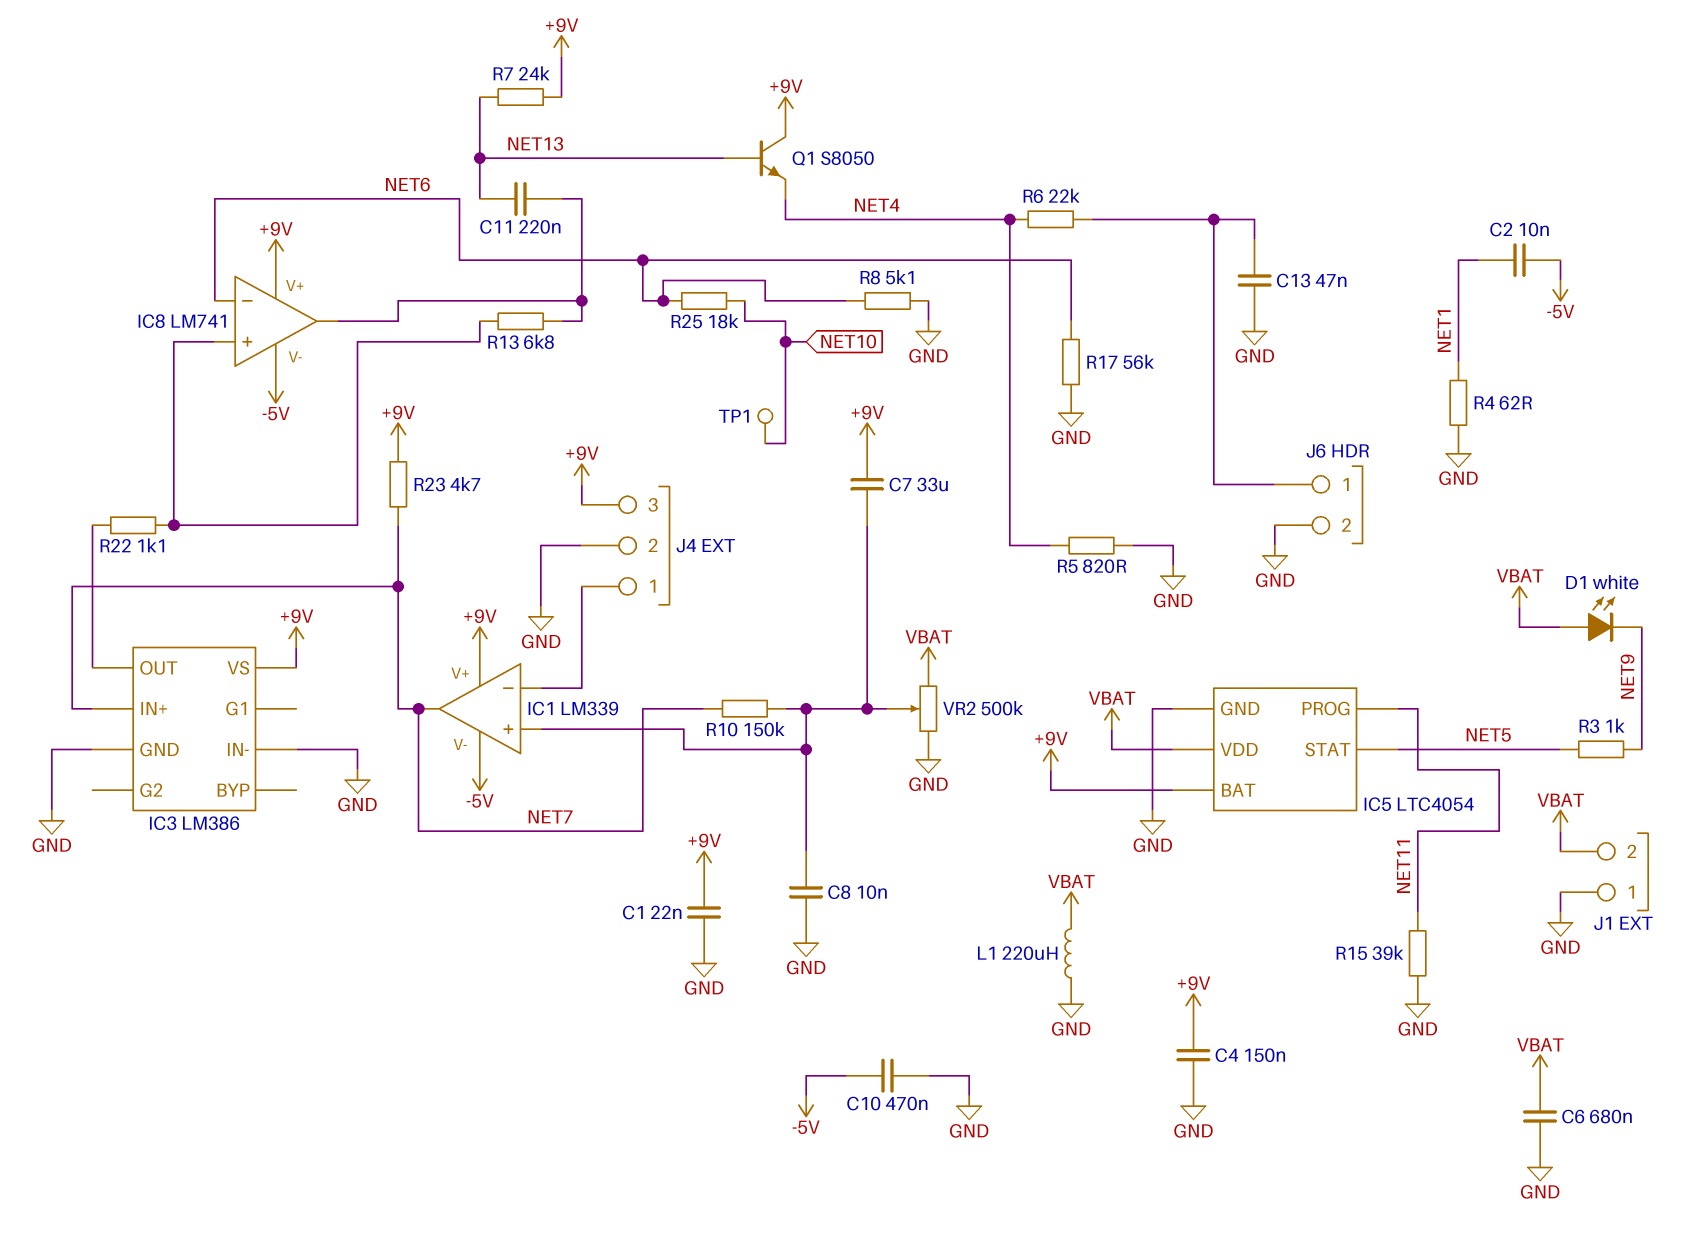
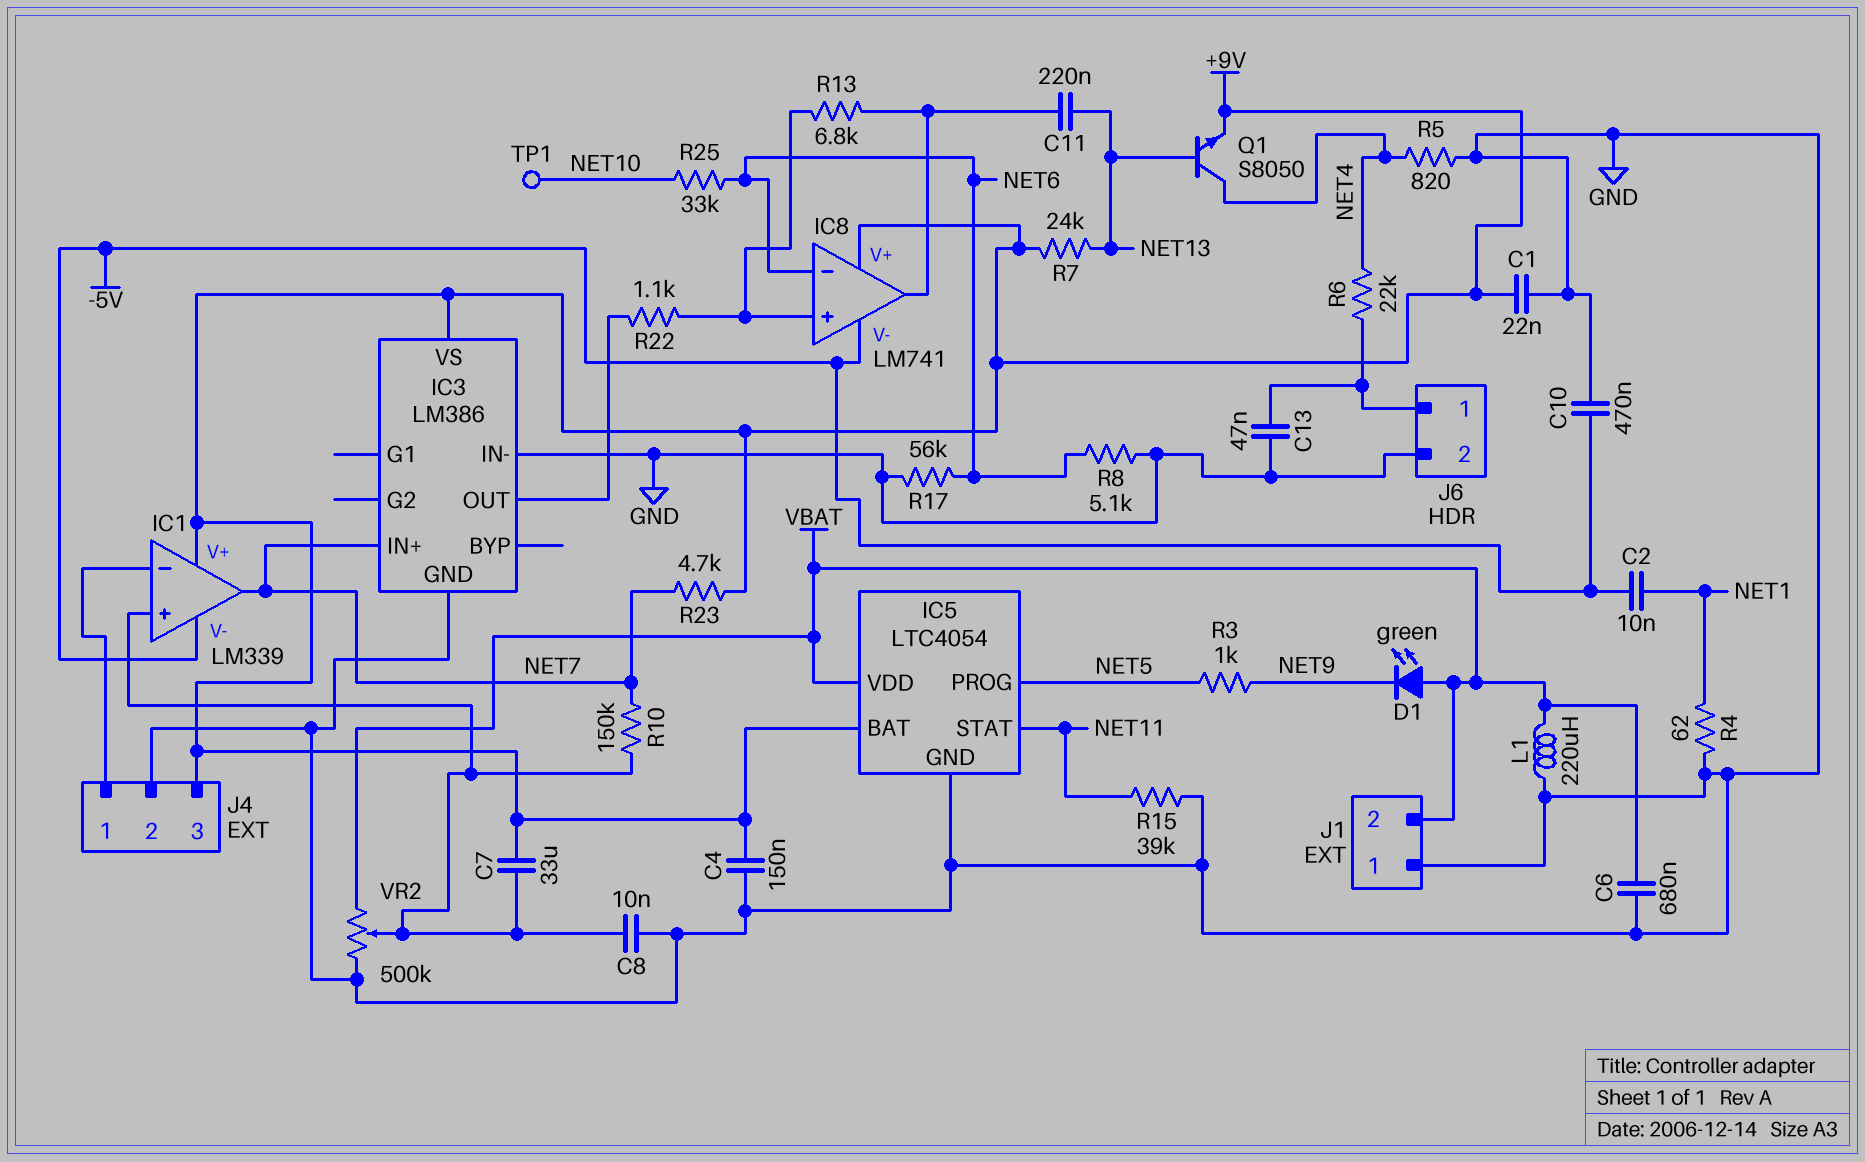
D1: LED white (A VBAT, K NET9) -> LED green (A VBAT, K NET9)
IC5 pin PROG: NET11 -> NET5
IC5 pin STAT: NET5 -> NET11
Q1: NPN S8050 (B NET13, C +9V, E NET4) -> NPN S8050 (B NET13, C NET4, E +9V)
R25: 18k (NET6, NET10) -> 33k (NET6, NET10)

